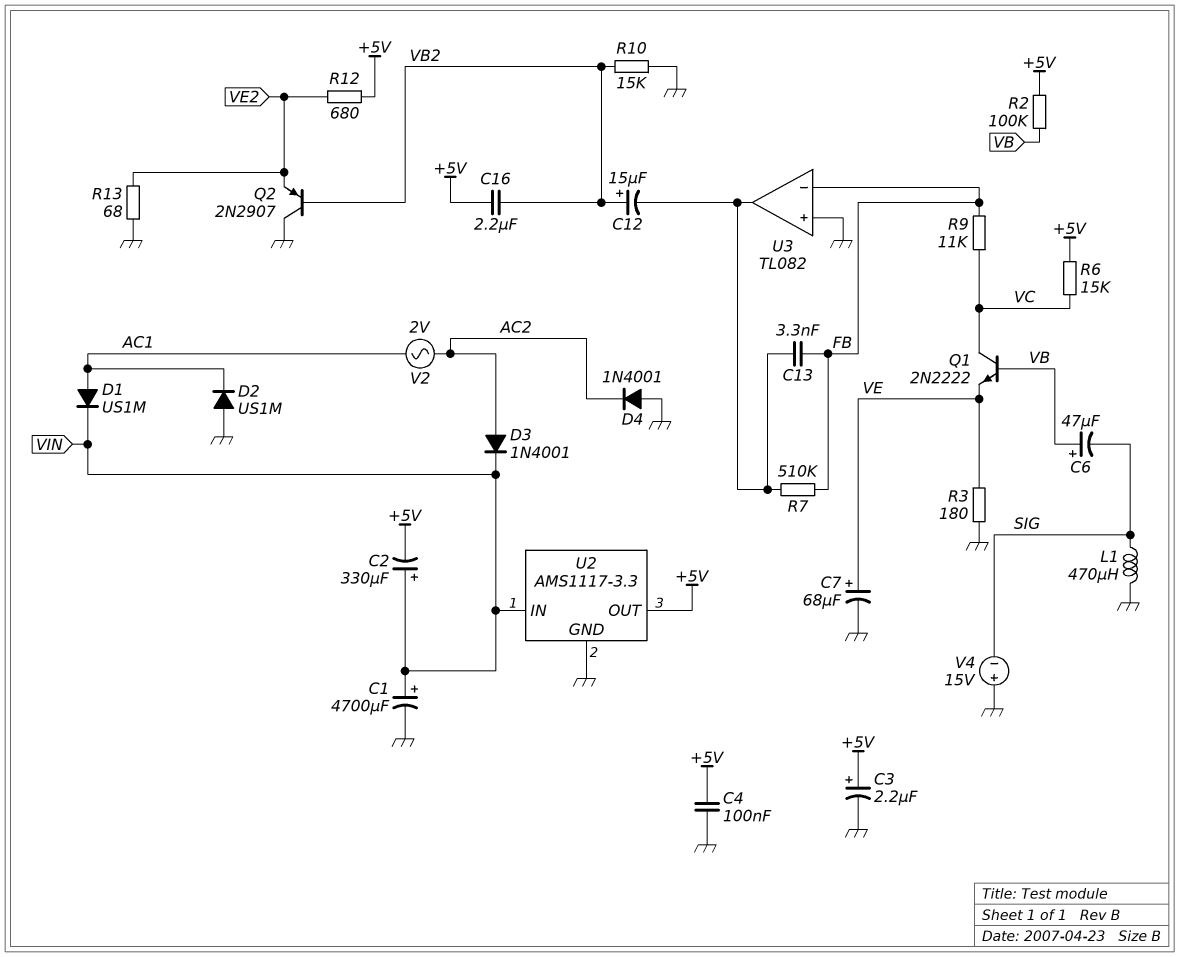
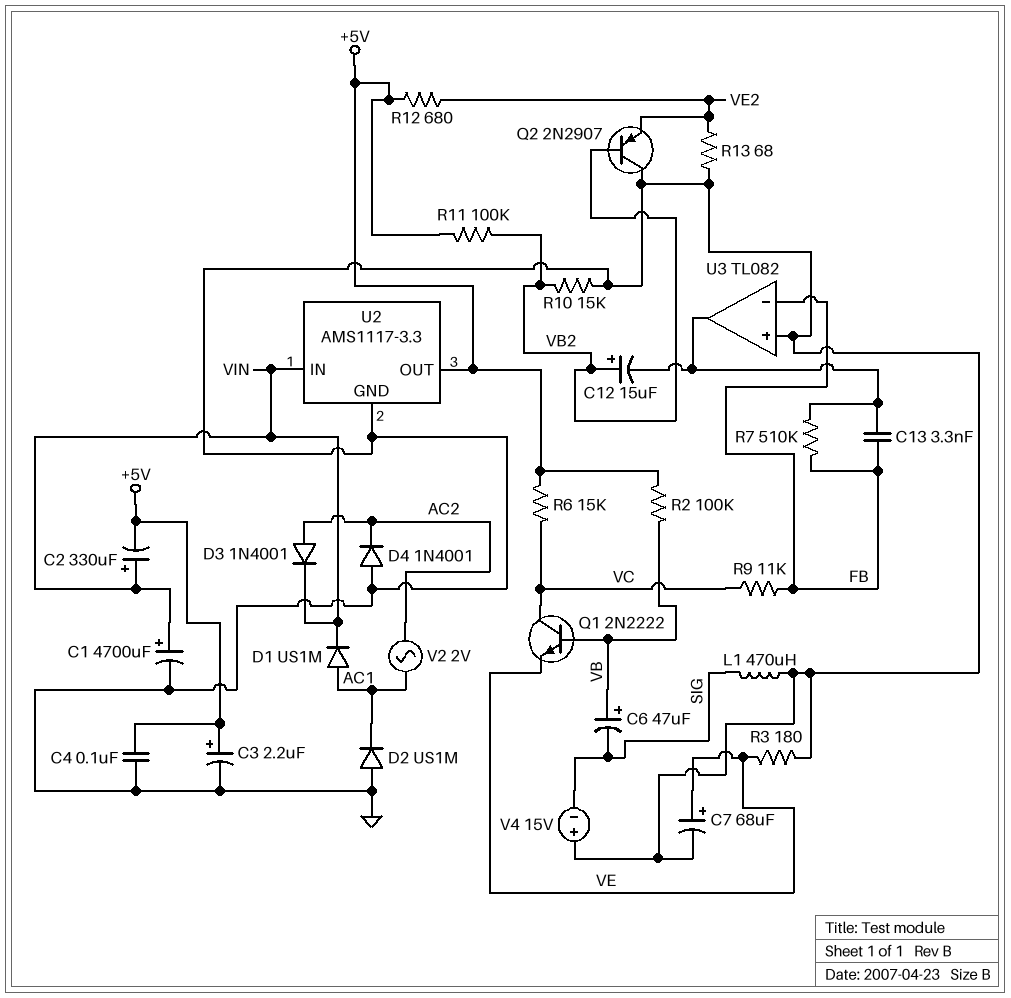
C16: 2.2uF (+5V, VB2) -> none
R11: none -> 100k (+5V, VB2)

